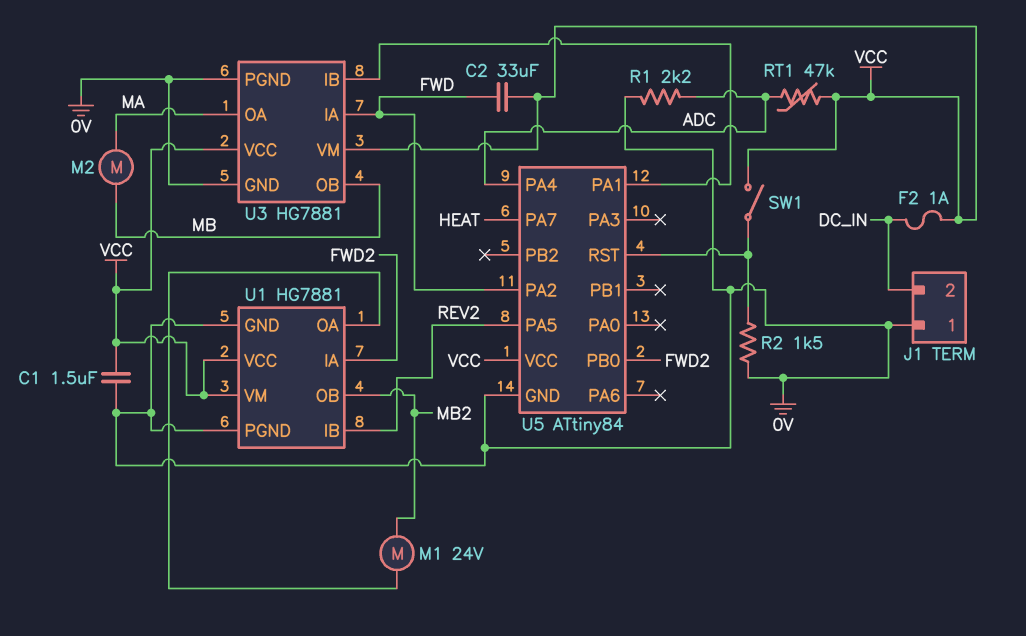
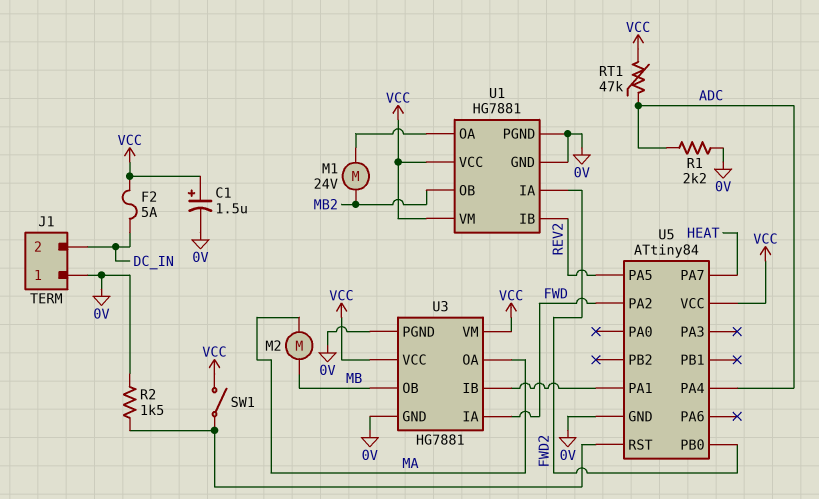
C1: 1.5uF (0V, VCC) -> 1.5uF (plus VCC, minus 0V)
C2: 33uF (FWD, VCC) -> none
F2: 1A (DC_IN, VCC) -> 5A (DC_IN, VCC)

